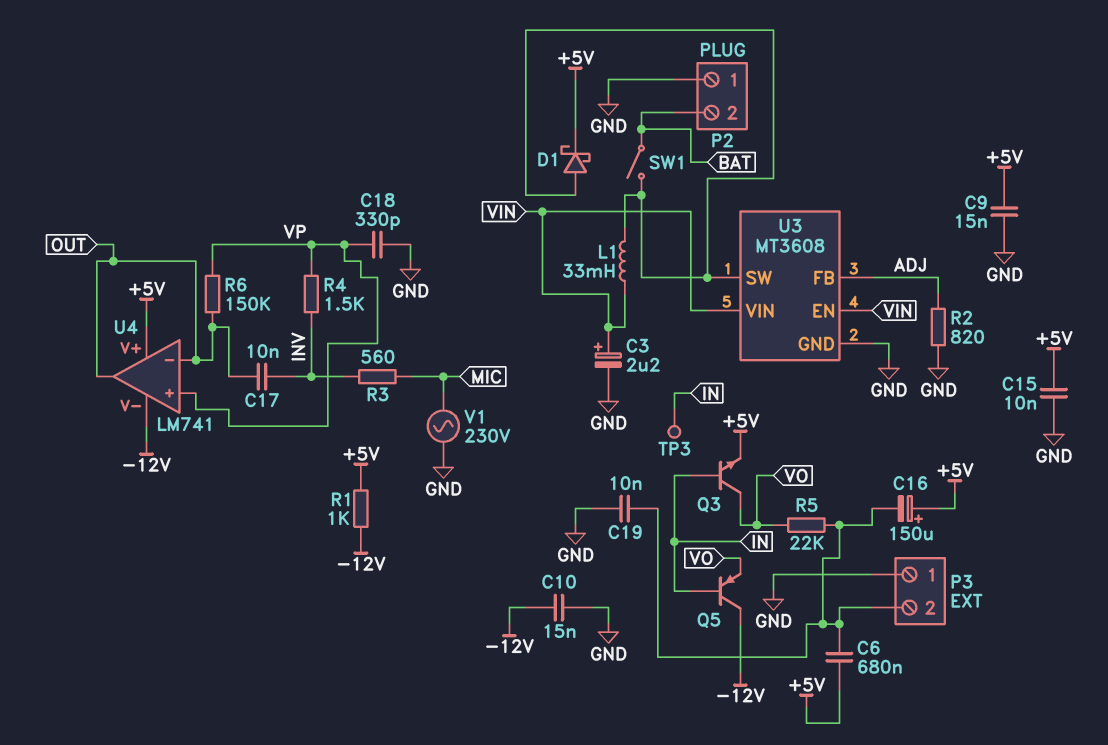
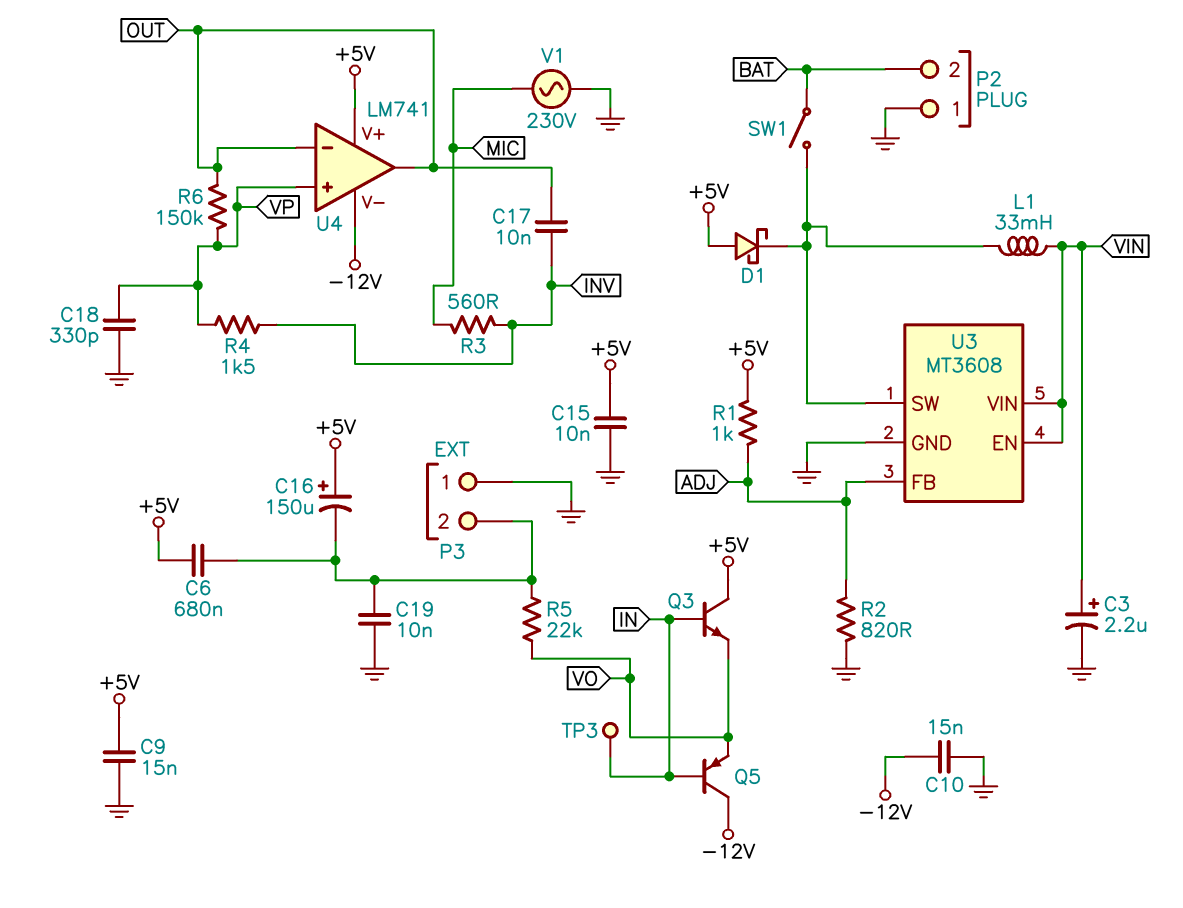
D1: schottky (A U3/SW, K +5V) -> schottky (A +5V, K U3/SW)
Q3: NPN (B IN, C VO, E +5V) -> NPN (B IN, C +5V, E VO)
R1: 1k (+5V, -12V) -> 1k (+5V, ADJ)

